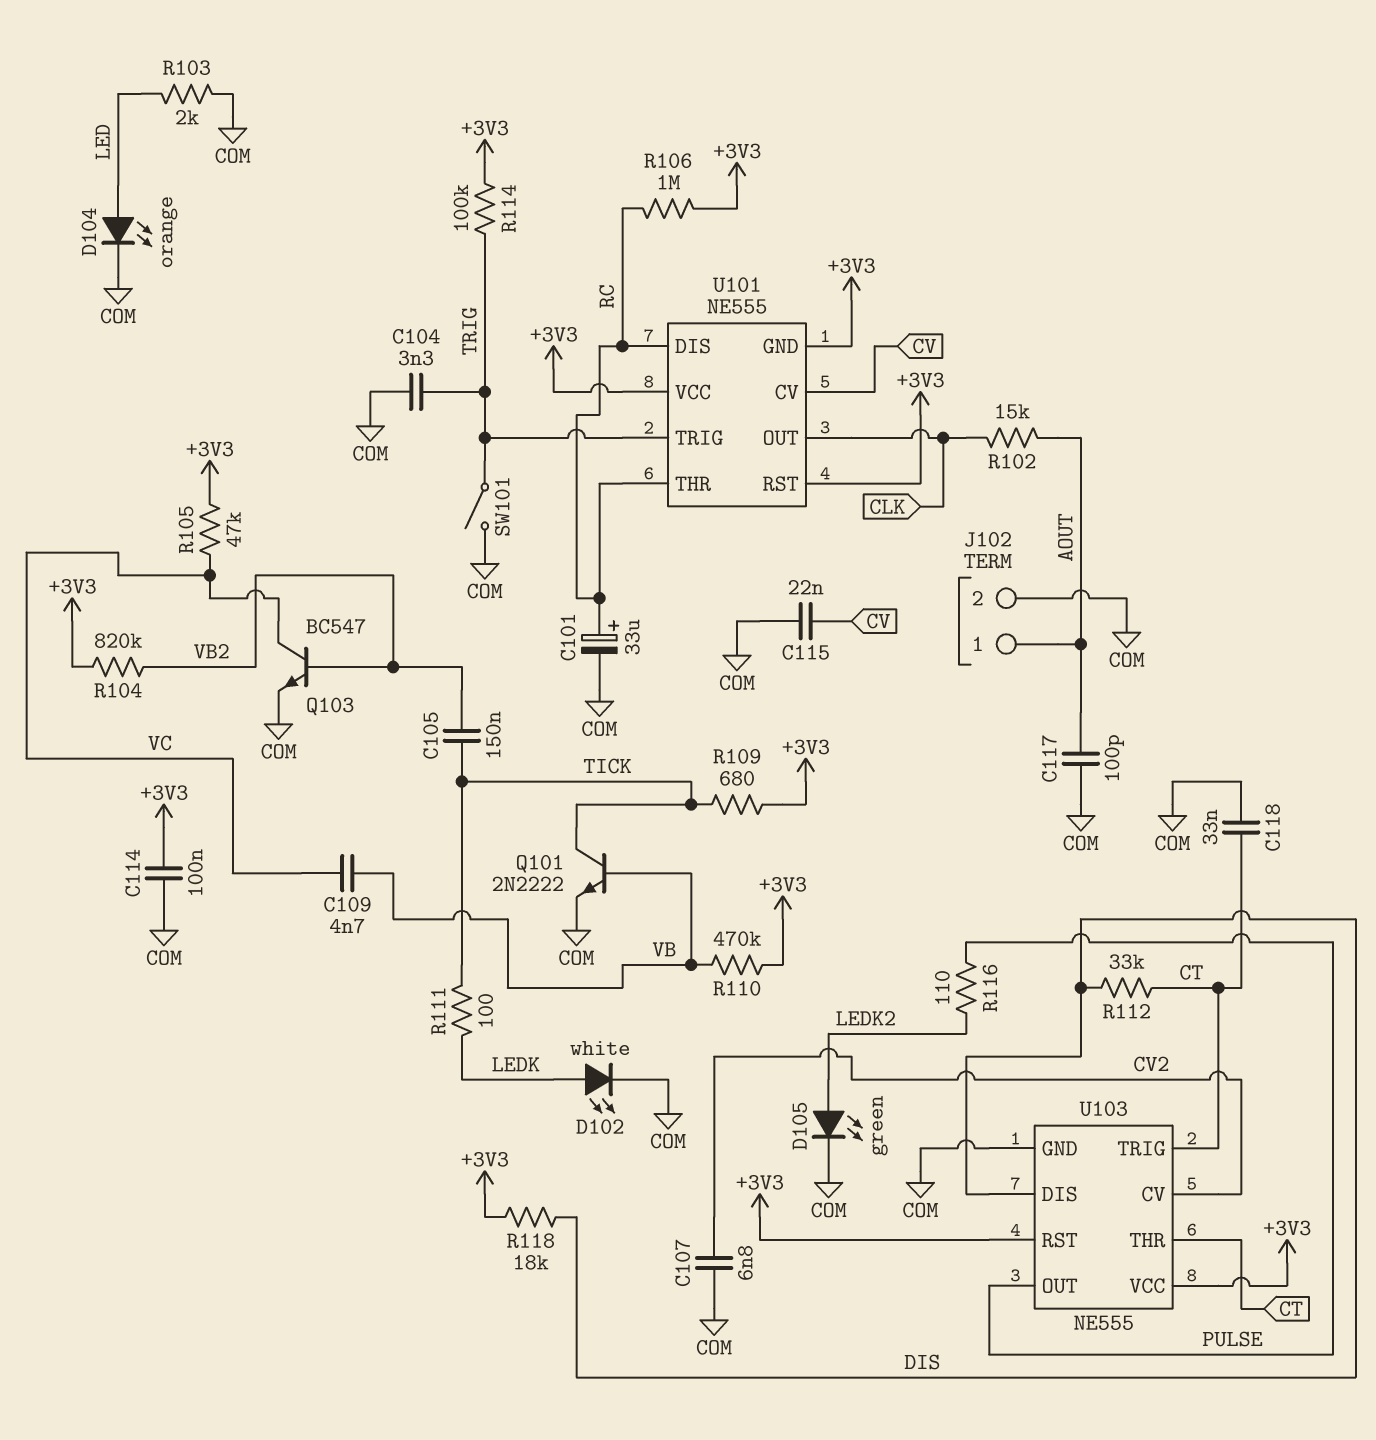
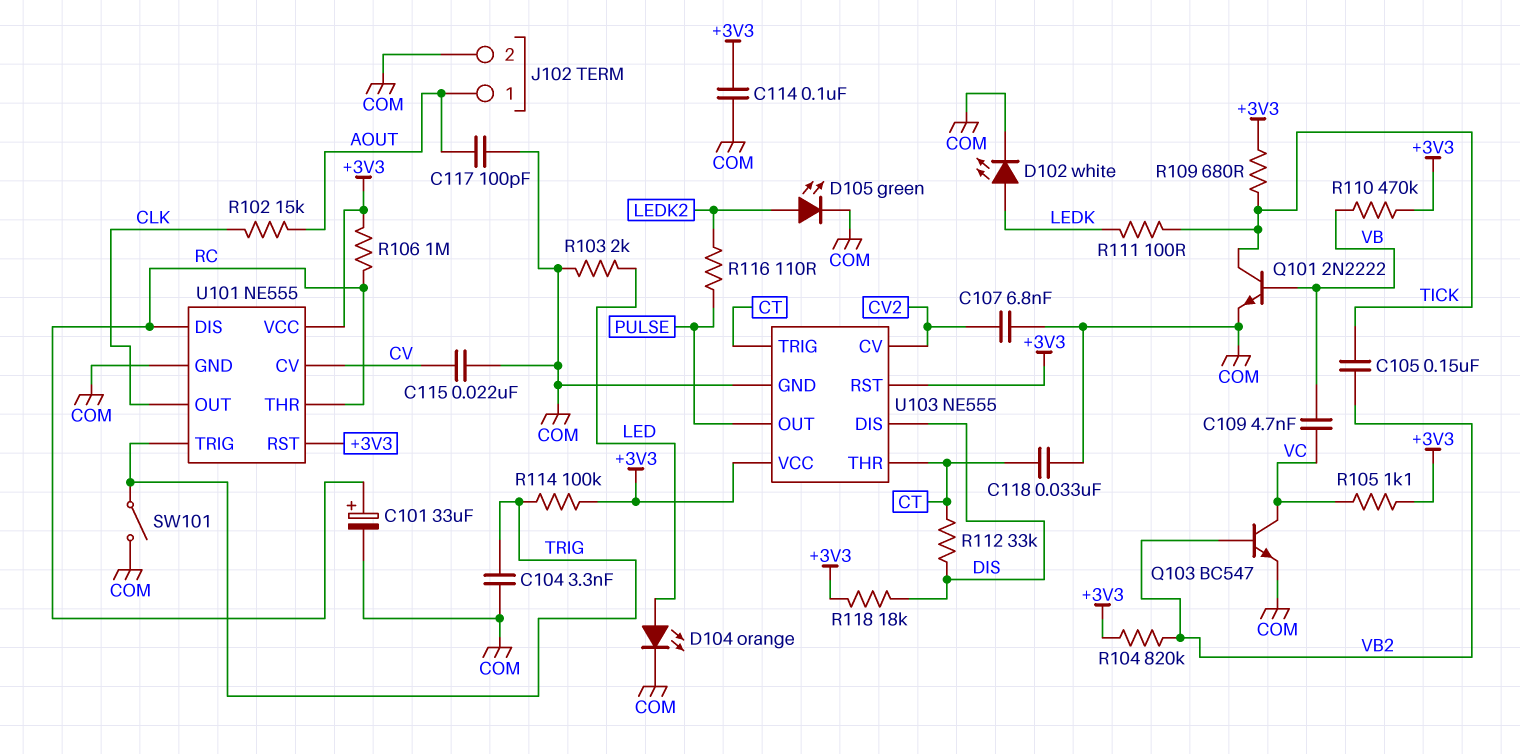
R105: 47k (+3V3, VC) -> 1.1k (+3V3, VC)
U101 pin GND: +3V3 -> COM

